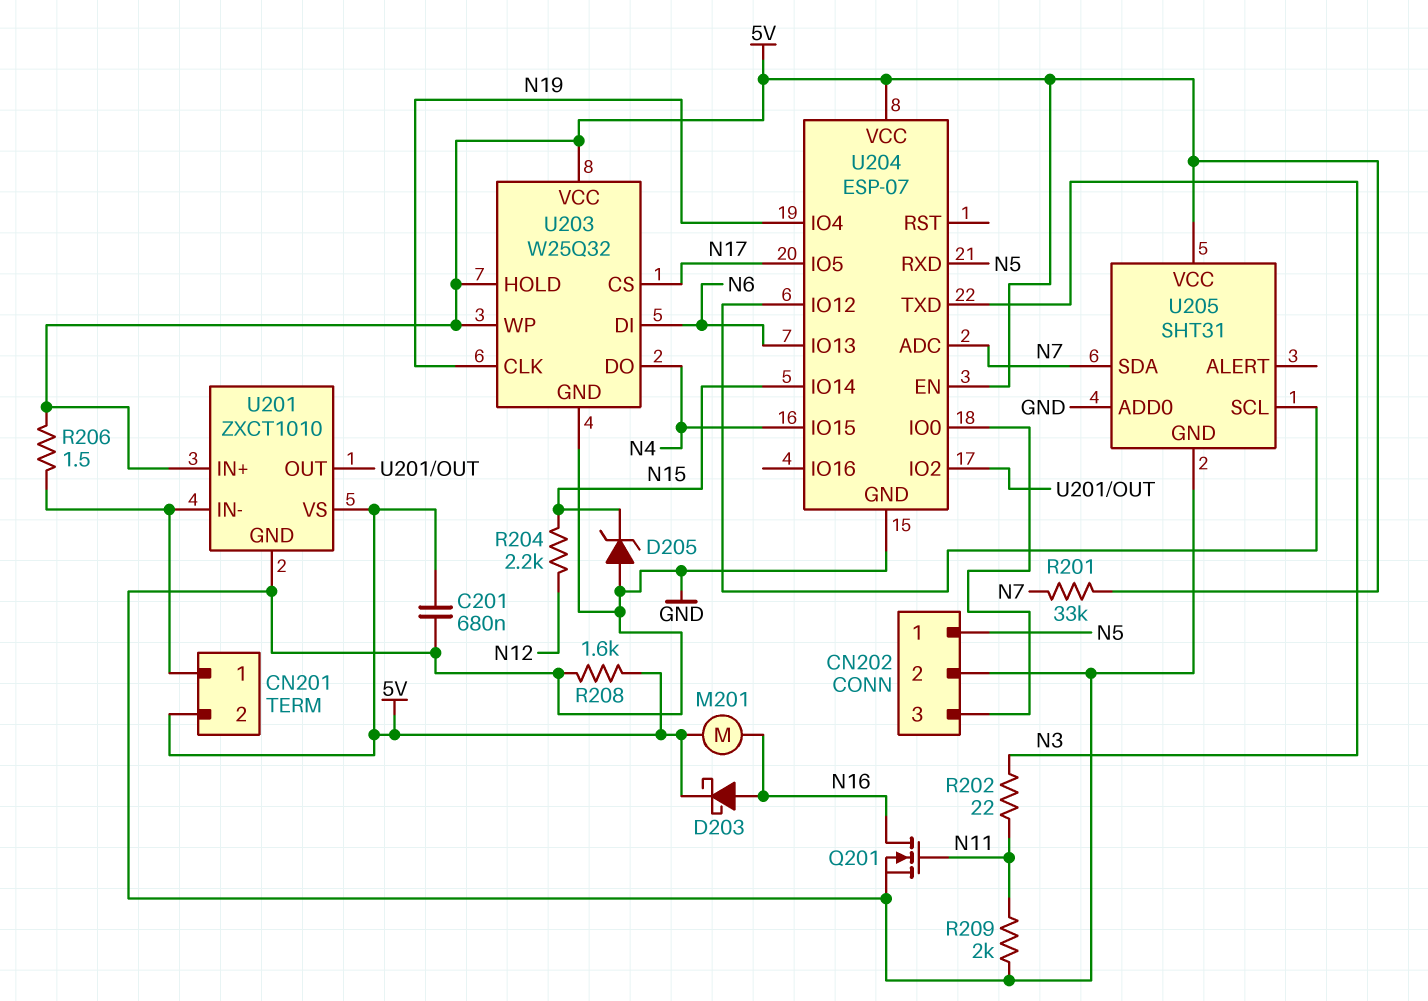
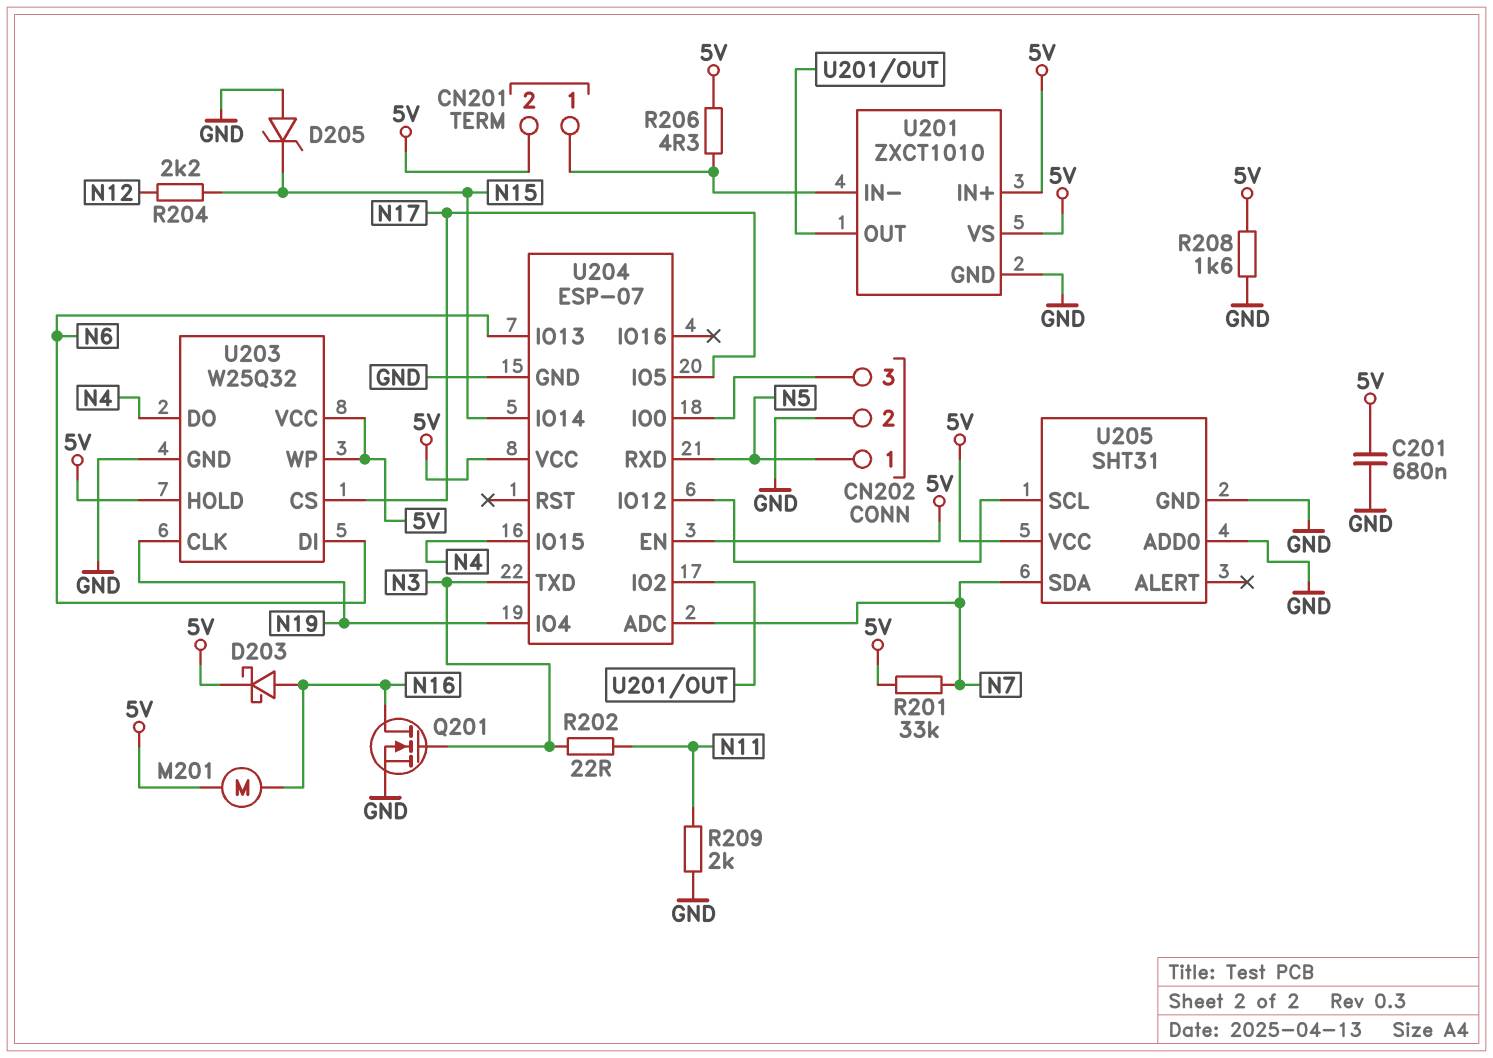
Q201: NMOS (G N11, D N16, S GND) -> NMOS (G N3, D N16, S GND)
R206: 1.5 (5V, CN201/1) -> 4.3 (5V, CN201/1)

